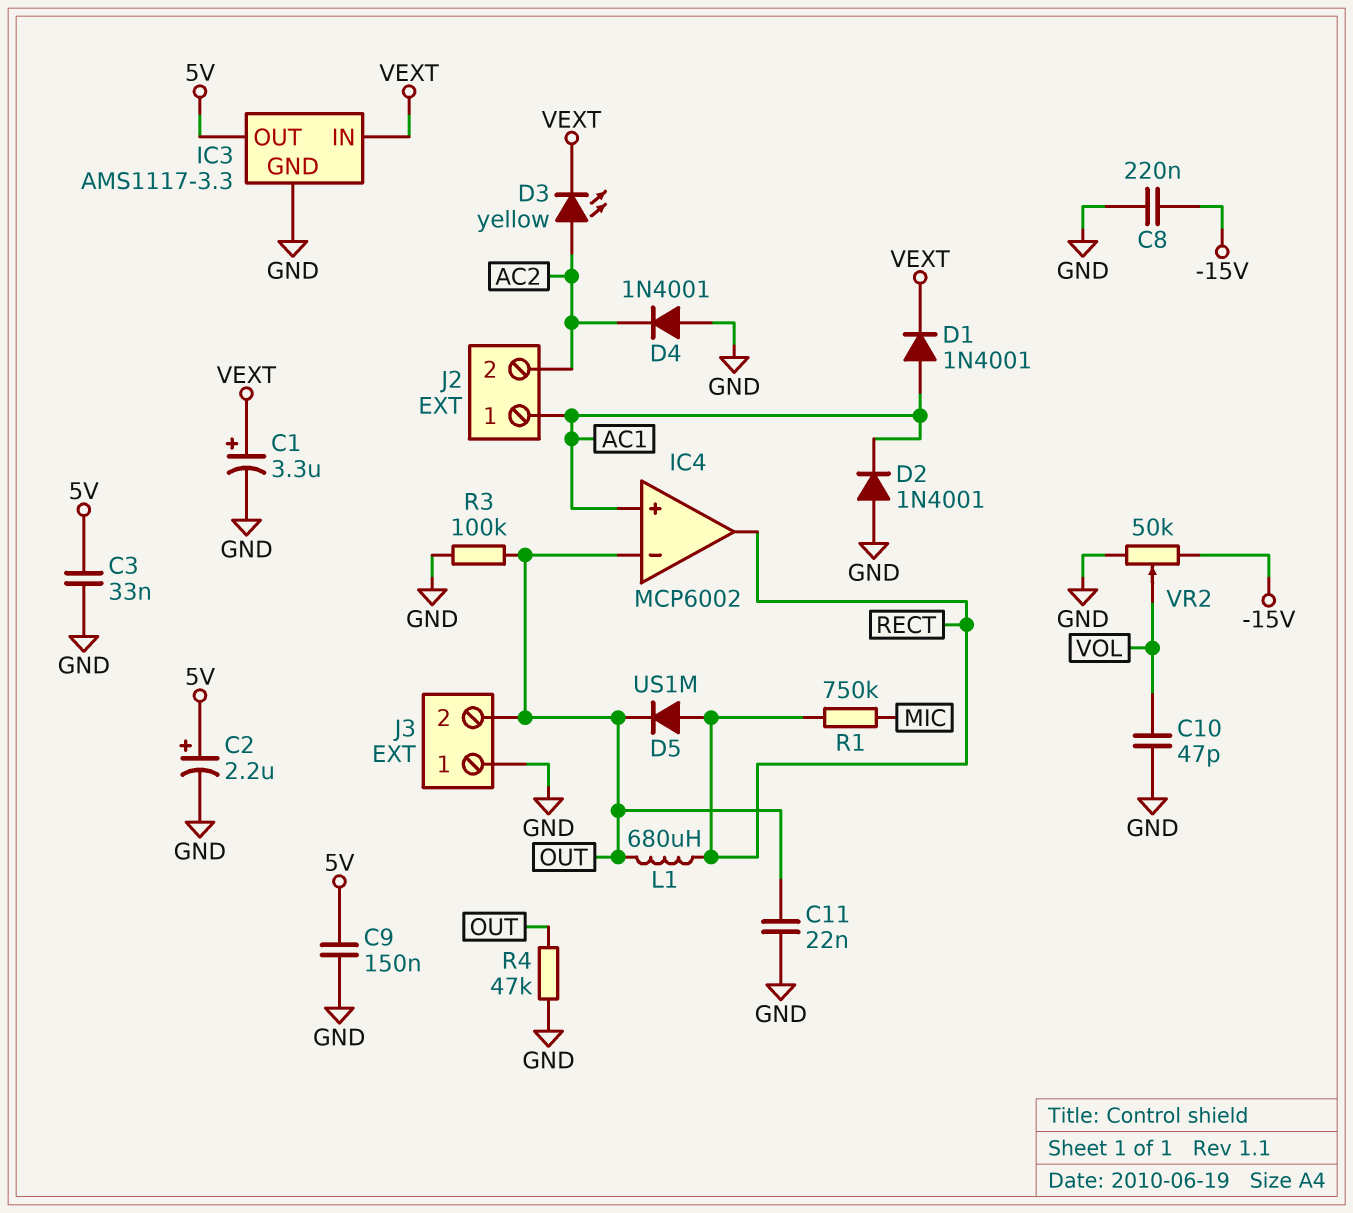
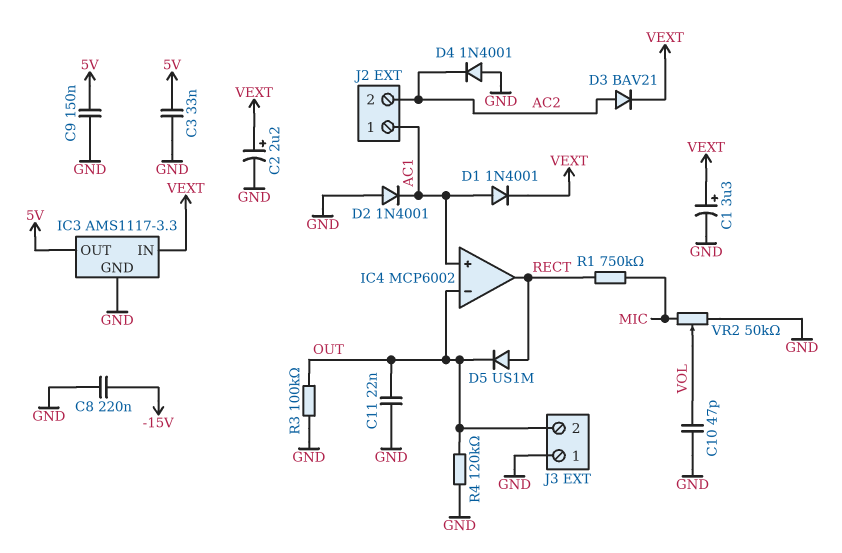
C2: 2.2uF (plus 5V, minus GND) -> 2.2uF (plus VEXT, minus GND)
D3: LED yellow (A AC2, K VEXT) -> diode BAV21 (A AC2, K VEXT)
L1: 680uH (OUT, RECT) -> none
R4: 47k (GND, OUT) -> 120k (GND, OUT)
VR2: 50k (-15V, GND, wiper VOL) -> 50k (GND, MIC, wiper VOL)

